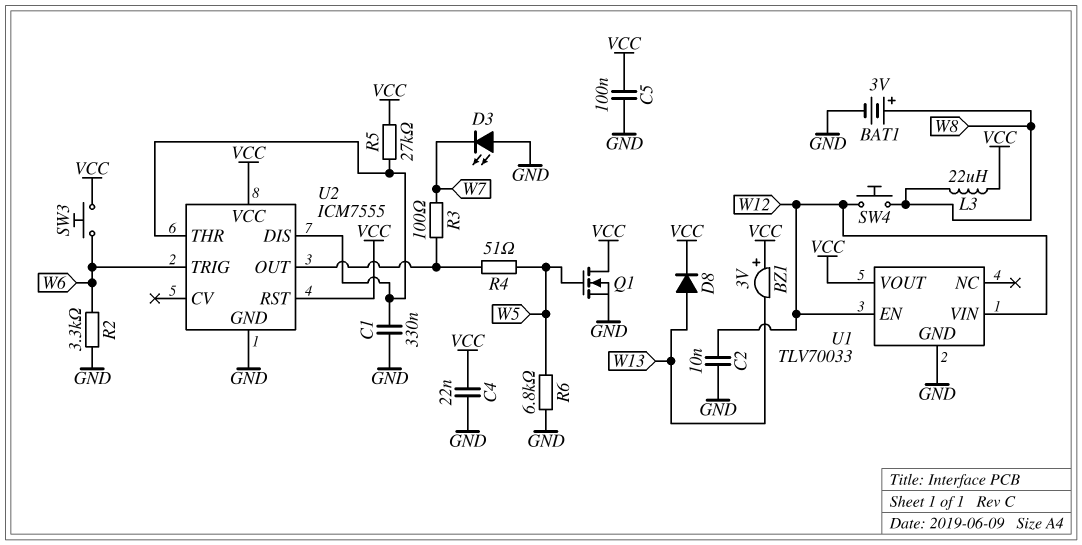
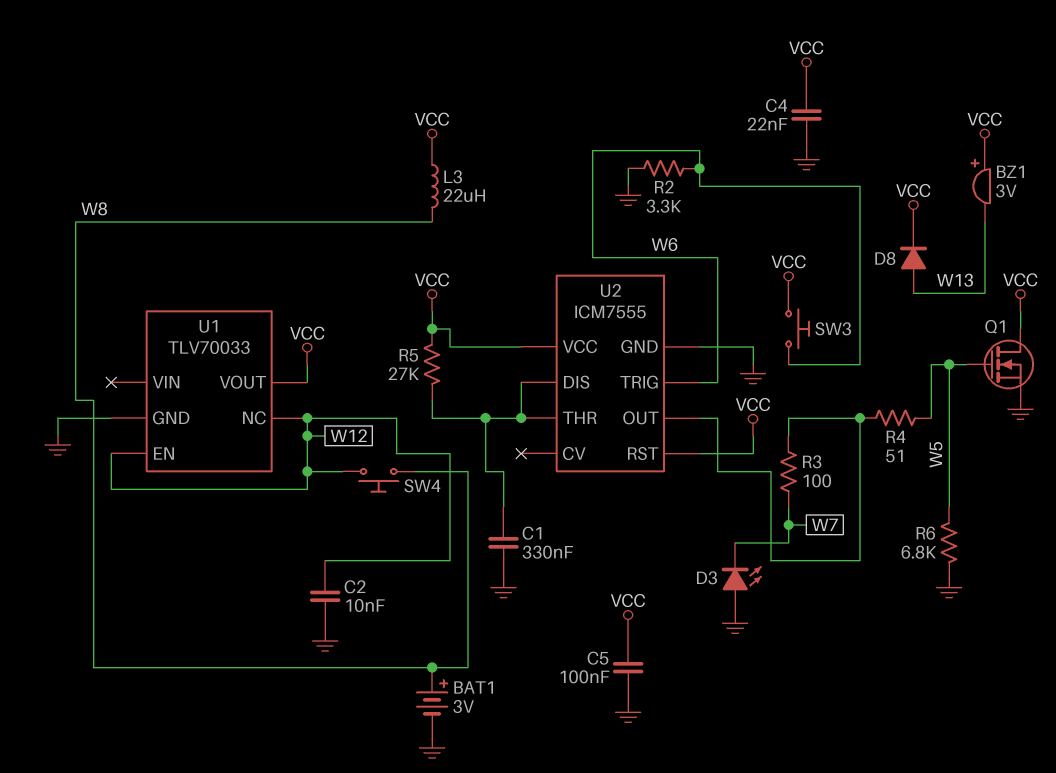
U1 pin NC: none -> W12
U1 pin VIN: W12 -> none

